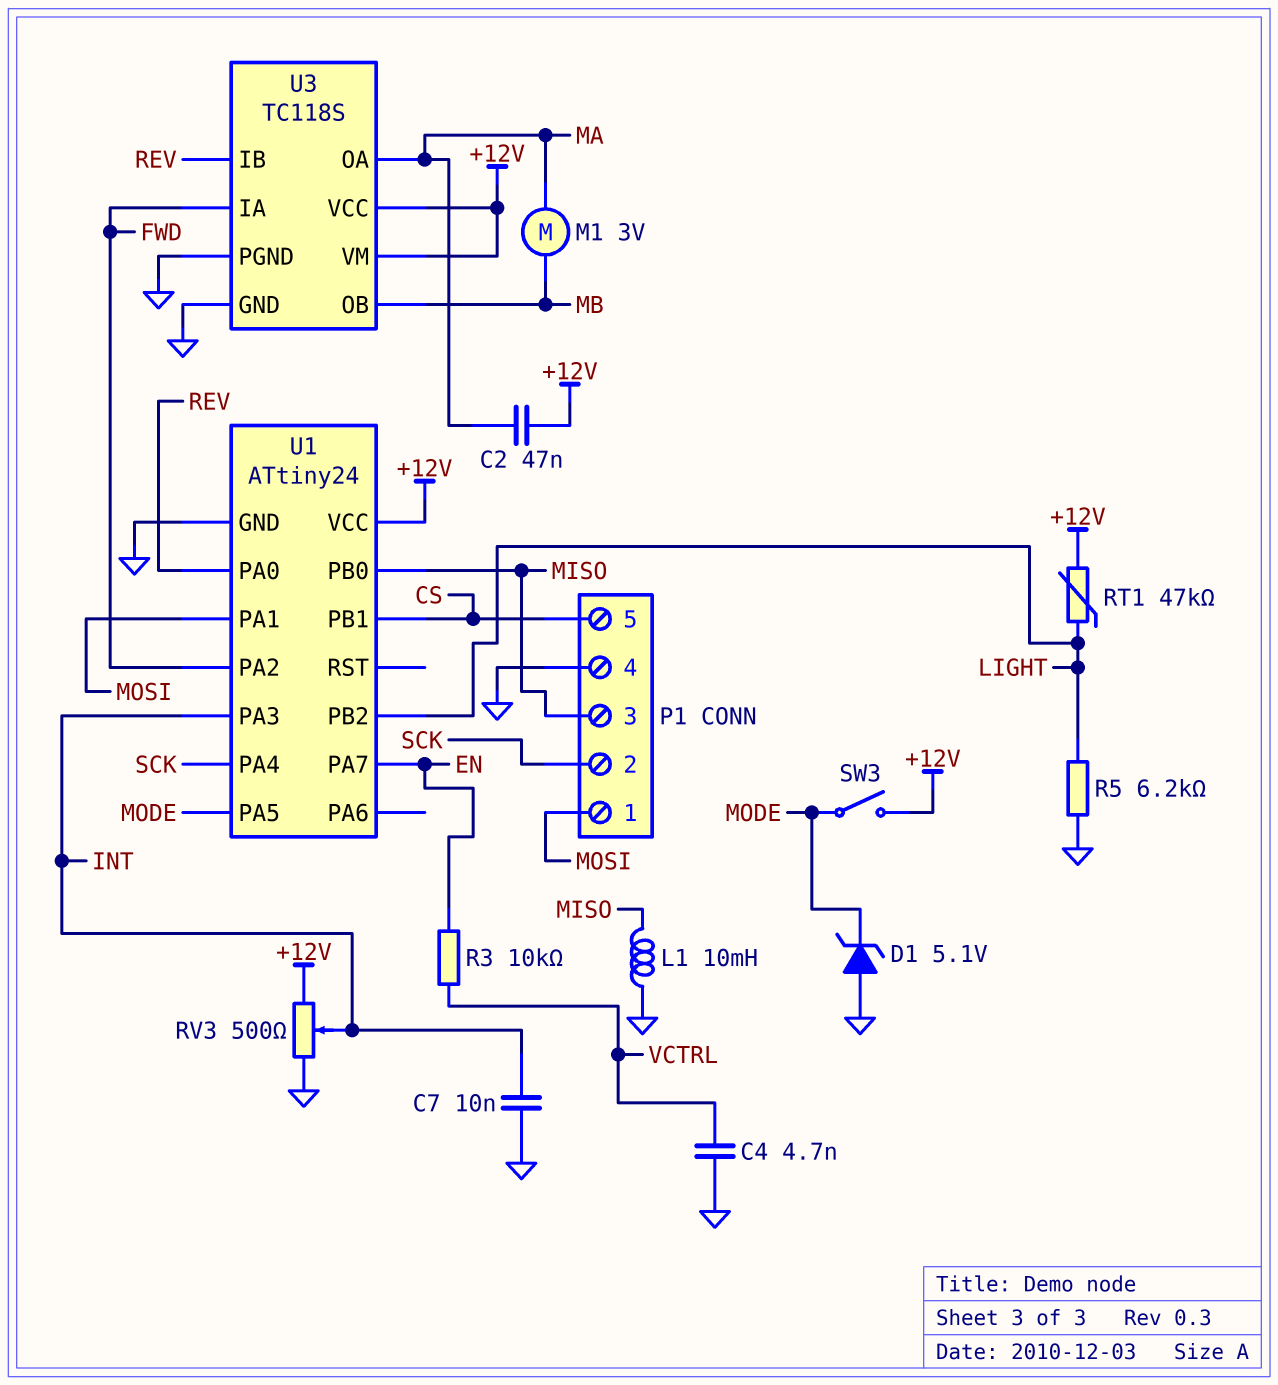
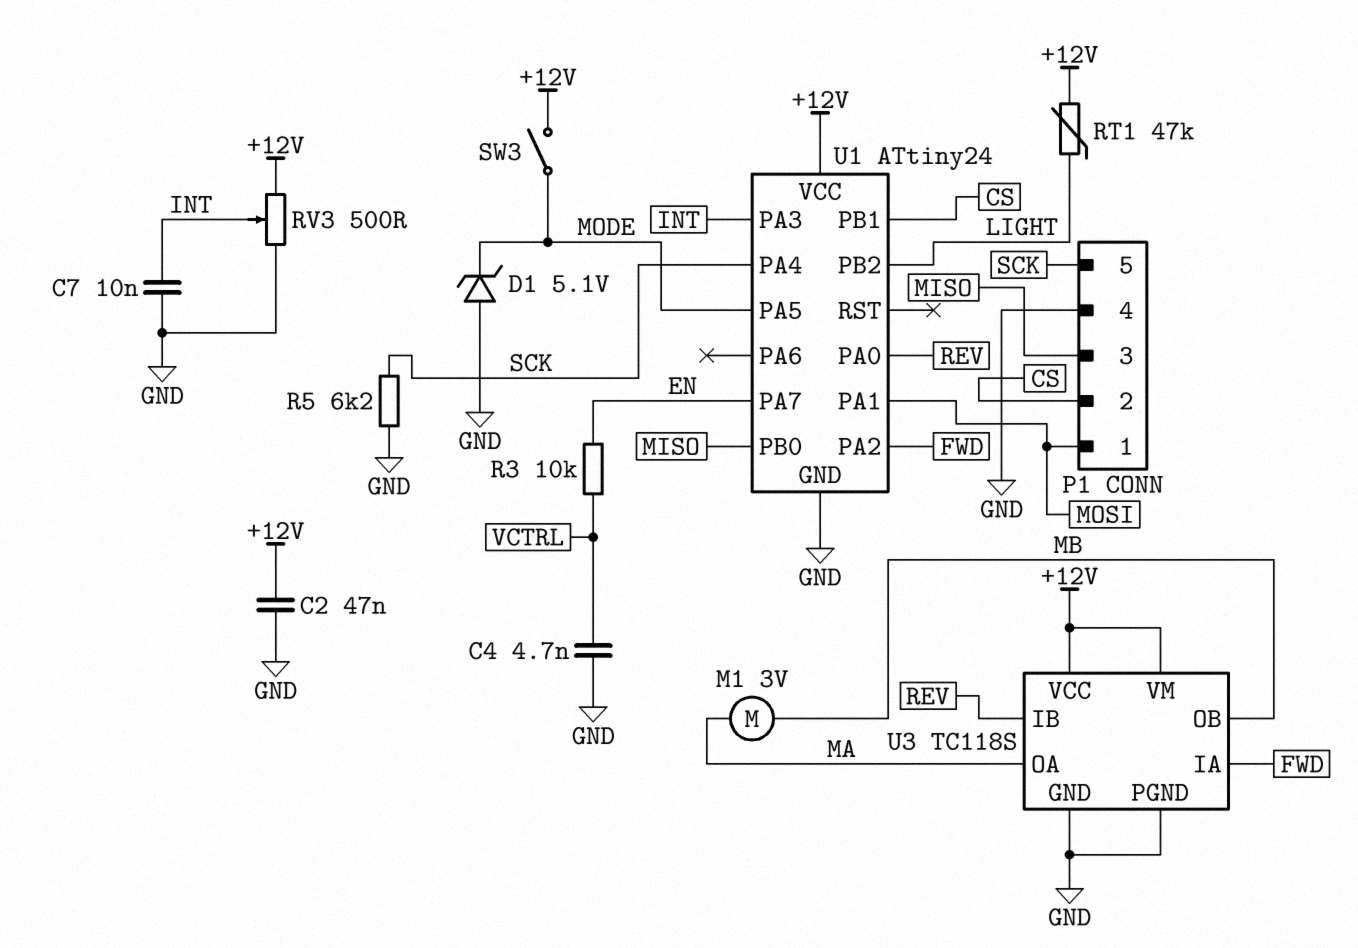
C2: 47nF (+12V, MA) -> 47nF (+12V, GND)
L1: 10mH (GND, MISO) -> none
P1 pin 2: SCK -> CS
P1 pin 5: CS -> SCK
R5: 6.2k (GND, LIGHT) -> 6.2k (GND, SCK)

